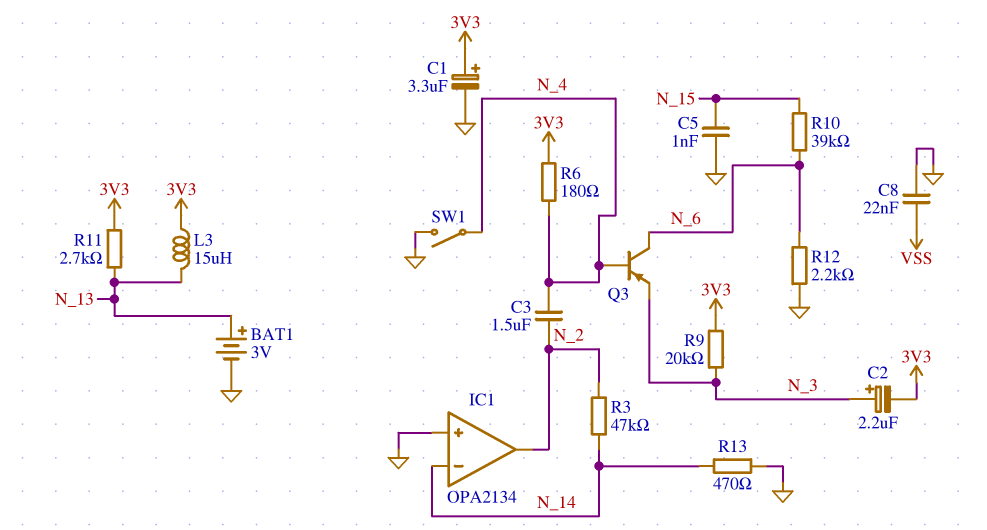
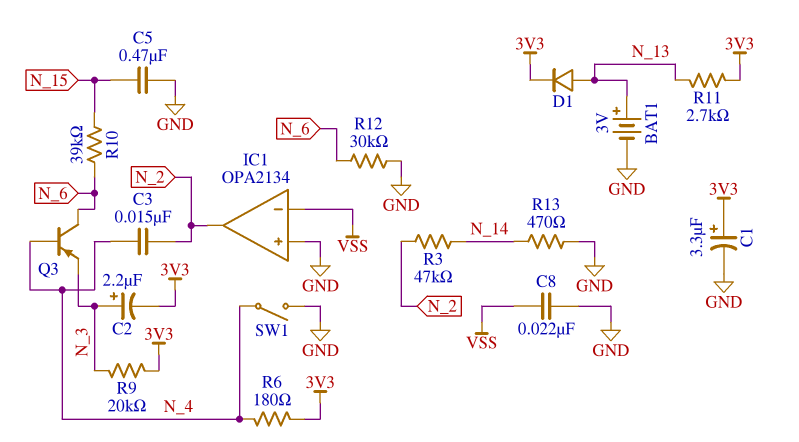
C3: 1.5uF (N_2, N_4) -> 15nF (N_2, N_4)
C5: 1nF (GND, N_15) -> 470nF (GND, N_15)
D1: none -> diode (A N_13, K 3V3)
IC1 pin in-: N_14 -> VSS
L3: 15uH (3V3, N_13) -> none
R12: 2.2k (GND, N_6) -> 30k (GND, N_6)

